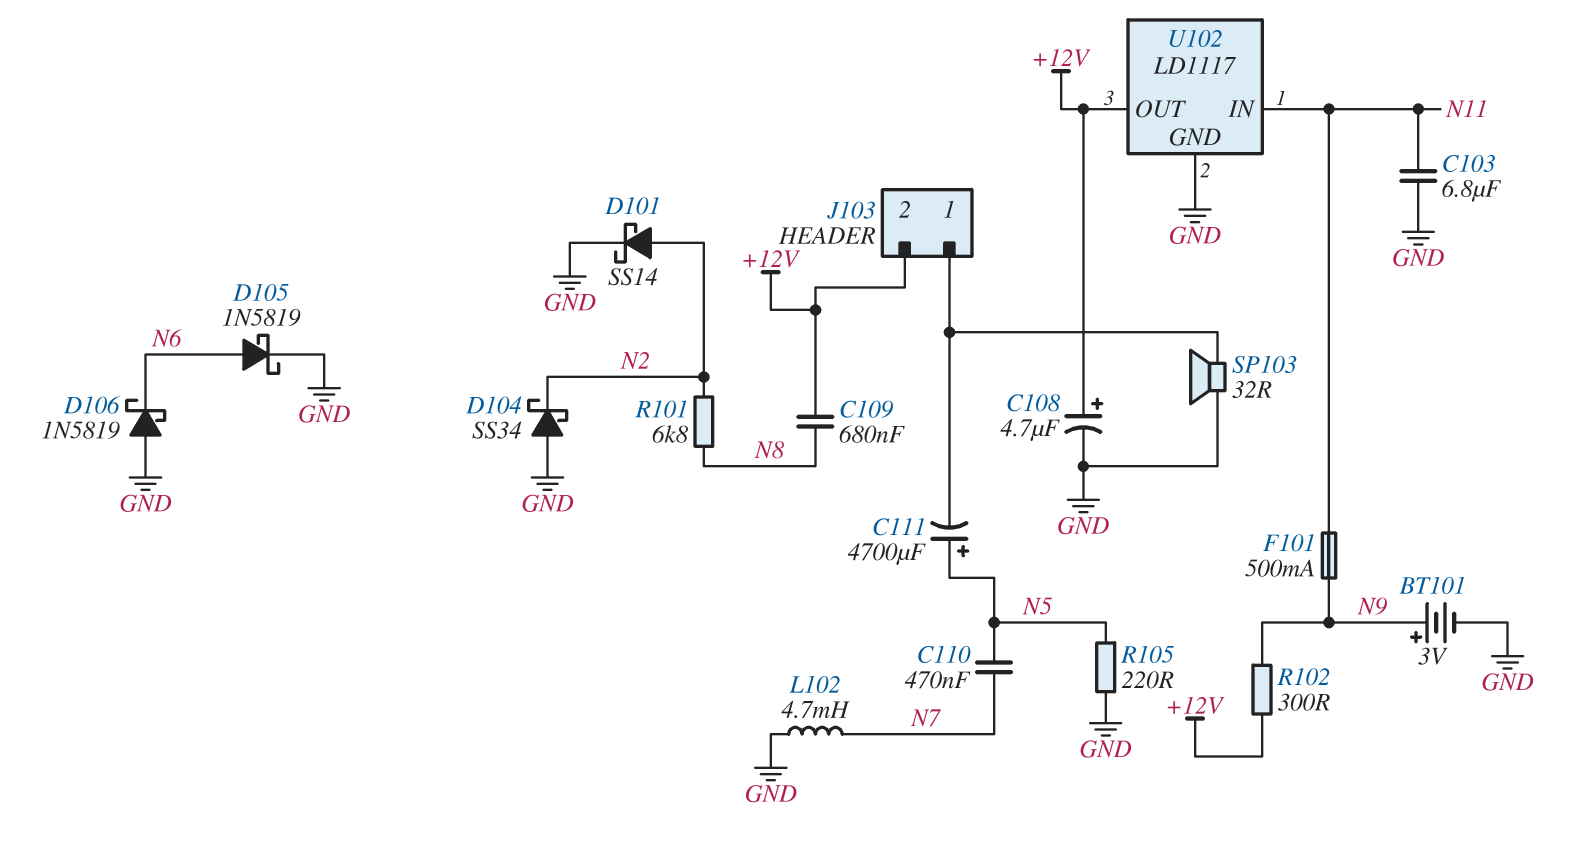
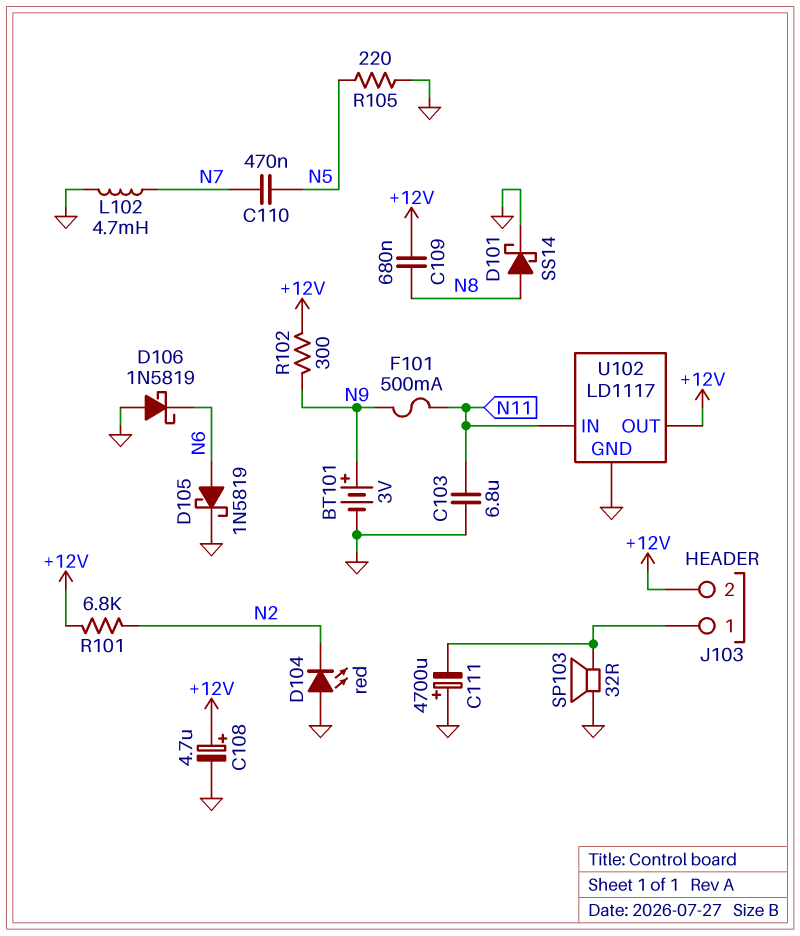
C111: 4700uF (plus N5, minus J103/1) -> 4700uF (plus GND, minus J103/1)
D101: schottky SS14 (A N2, K GND) -> schottky SS14 (A N8, K GND)
D104: schottky SS34 (A GND, K N2) -> LED red (A GND, K N2)
R101: 6.8k (N2, N8) -> 6.8k (+12V, N2)

